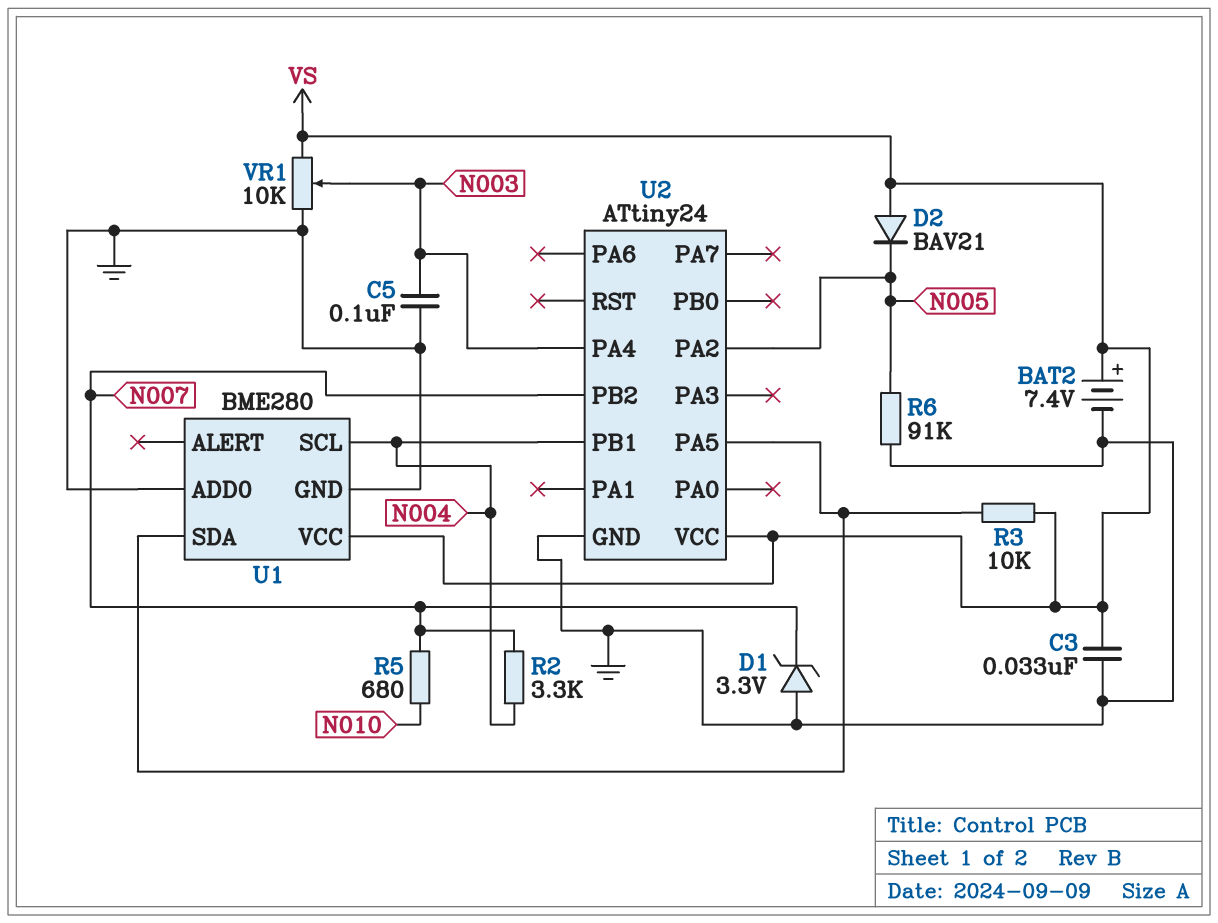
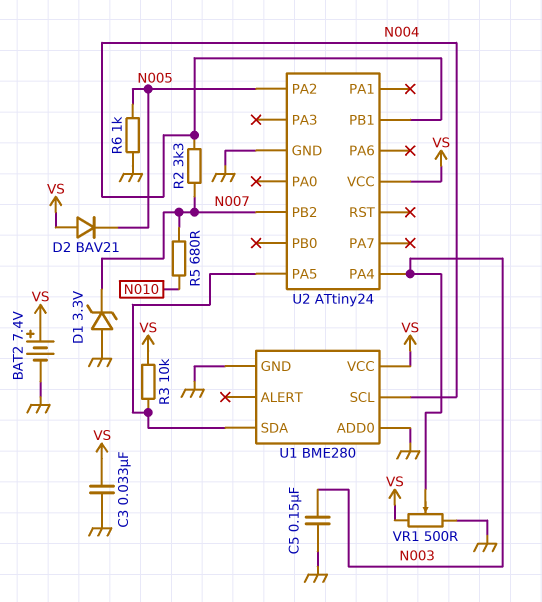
C5: 100nF (GND, N003) -> 150nF (GND, N003)
R6: 91k (GND, N005) -> 1k (GND, N005)
VR1: 10k (GND, VS, wiper N003) -> 500 (GND, VS, wiper N003)

